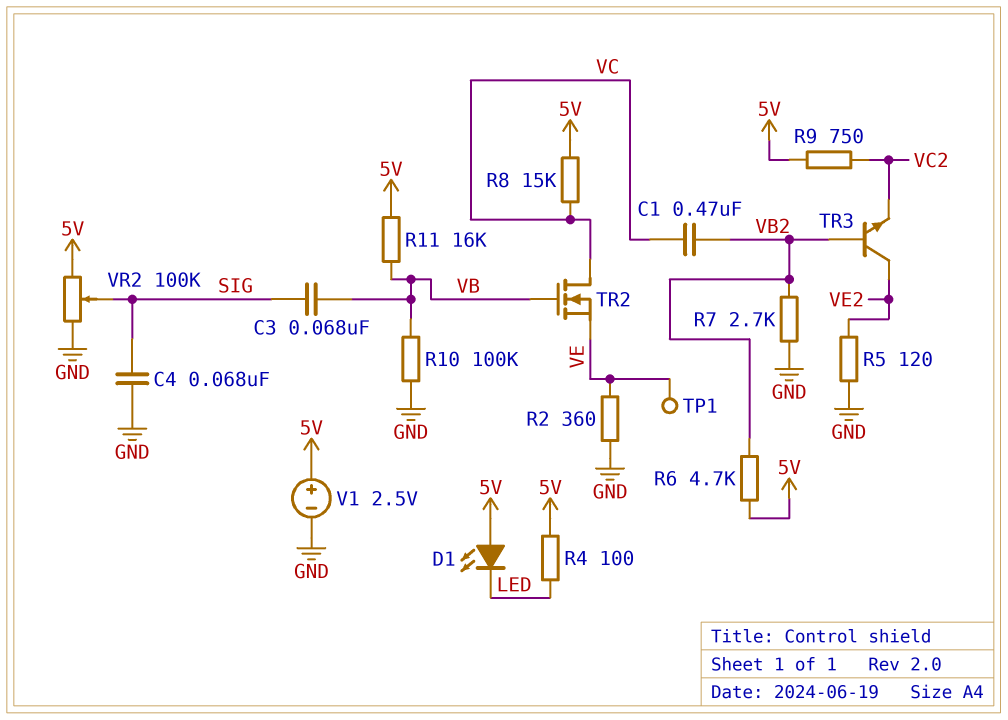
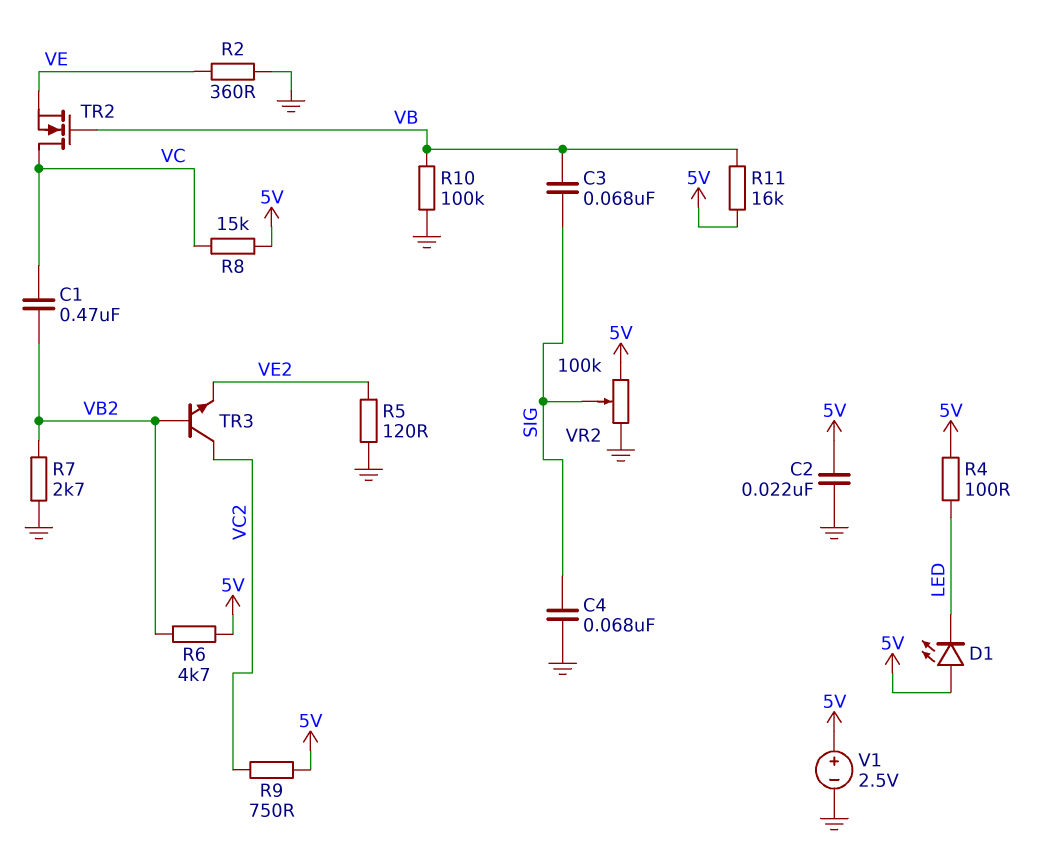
C2: none -> 22nF (5V, GND)
TP1: test point (VE) -> none
TR3: NPN (B VB2, C VE2, E VC2) -> NPN (B VB2, C VC2, E VE2)

